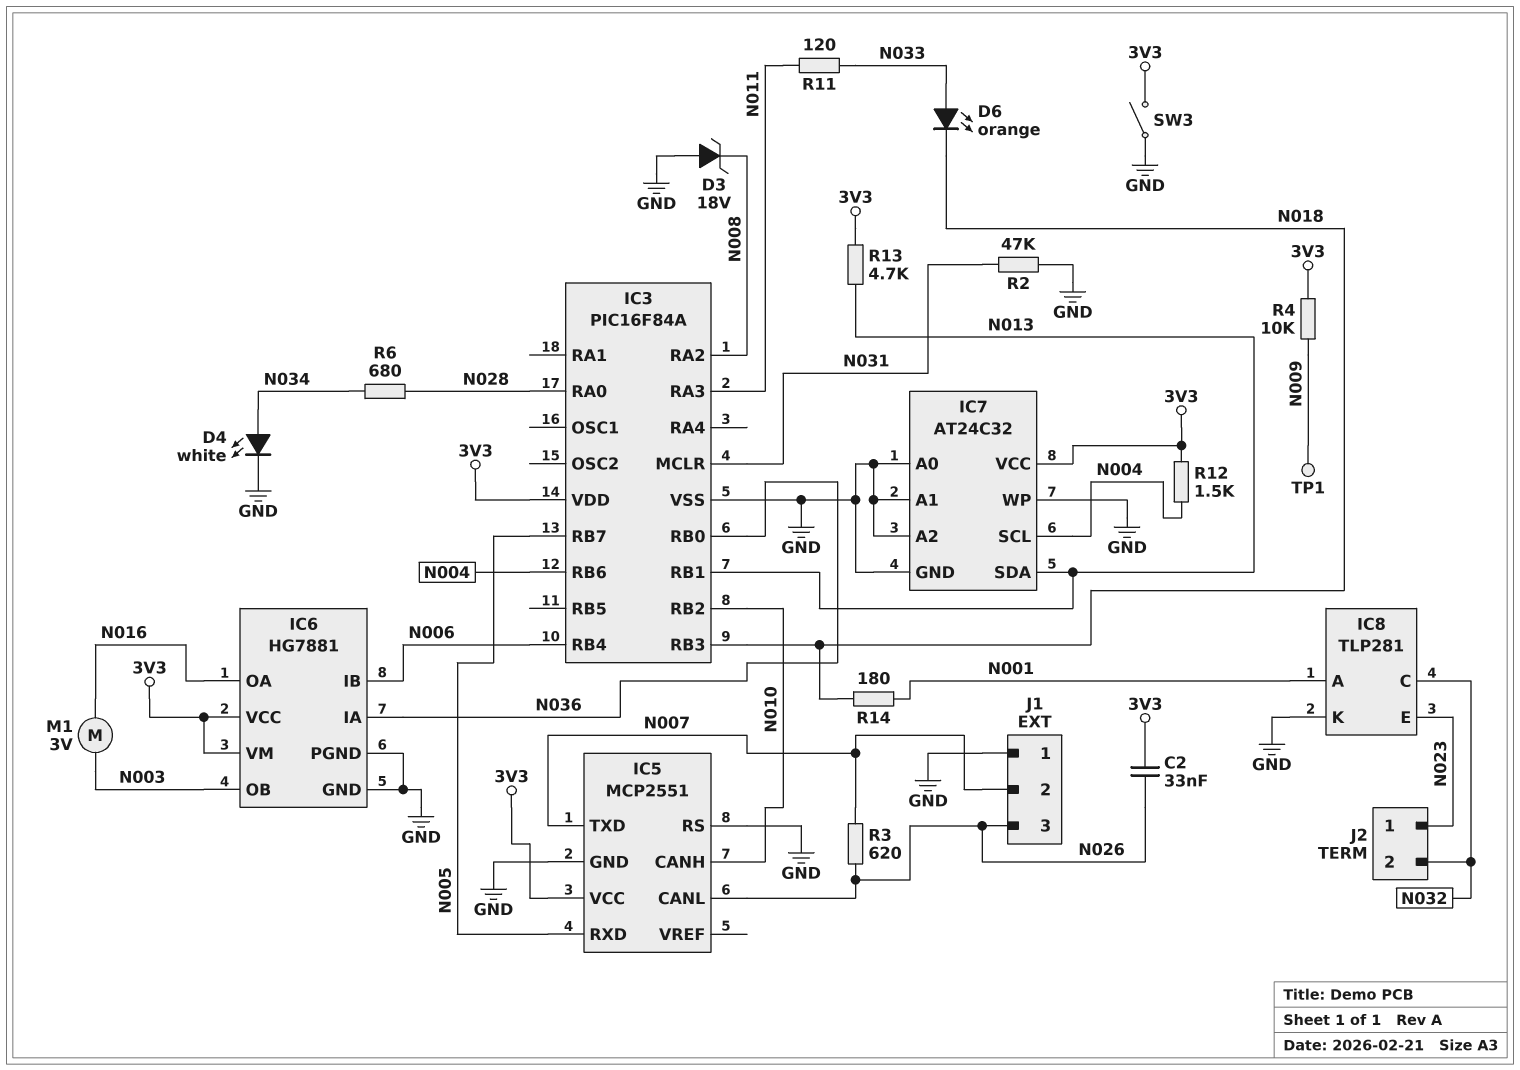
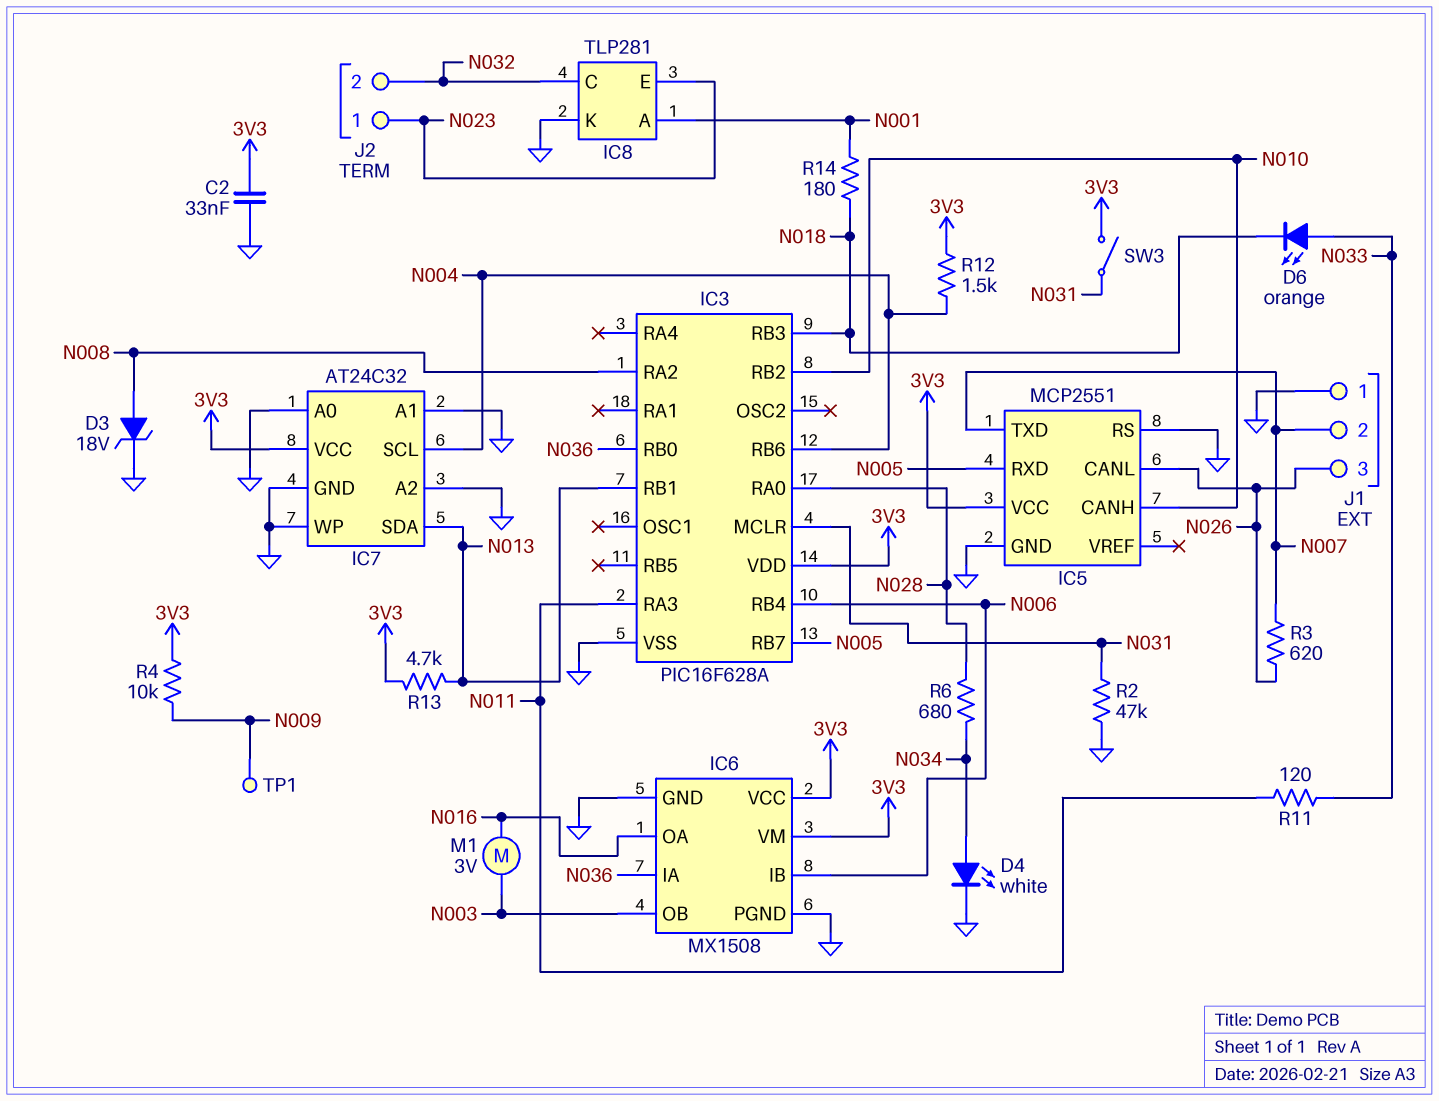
C2: 33nF (3V3, N026) -> 33nF (3V3, GND)
D3: zener 18V (A GND, K N008) -> zener 18V (A N008, K GND)
IC3: PIC16F84A -> PIC16F628A
IC6: HG7881 -> MX1508
SW3: switch (3V3, GND) -> switch (3V3, N031)

